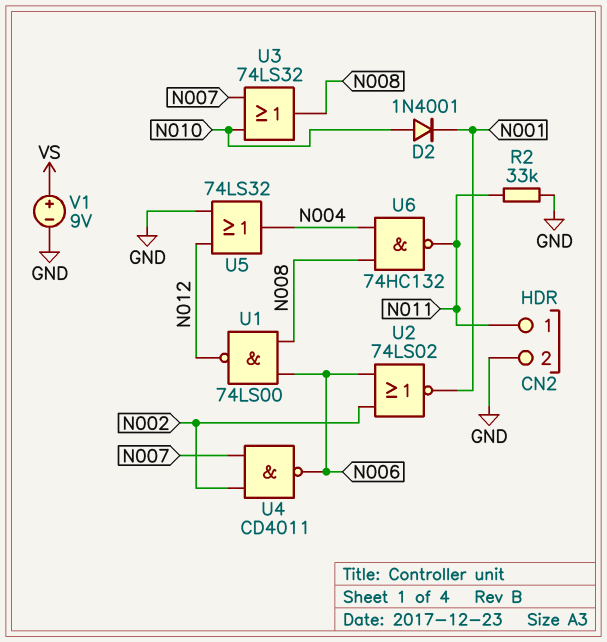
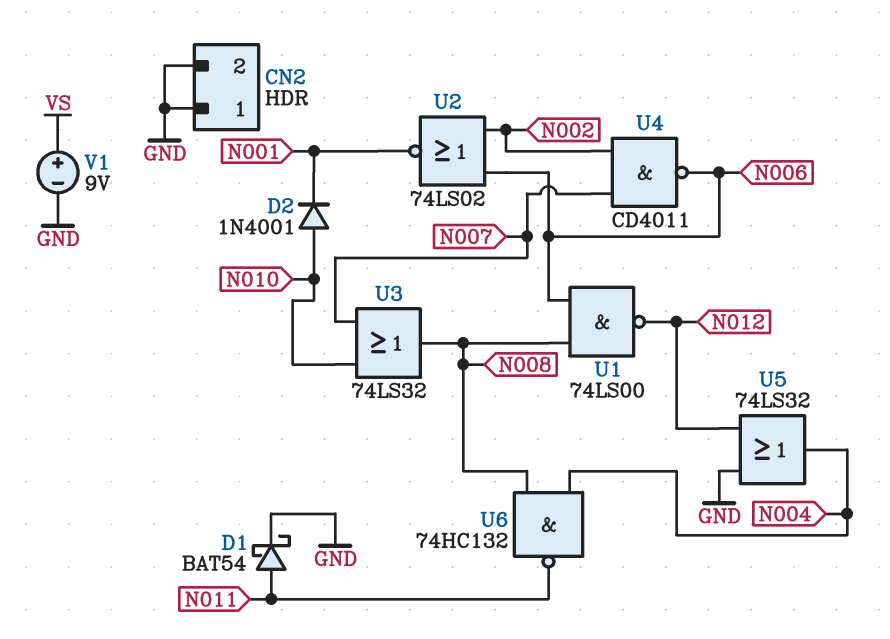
CN2 pin 1: N011 -> GND
D1: none -> schottky BAT54 (A N011, K GND)
R2: 33k (GND, N011) -> none

